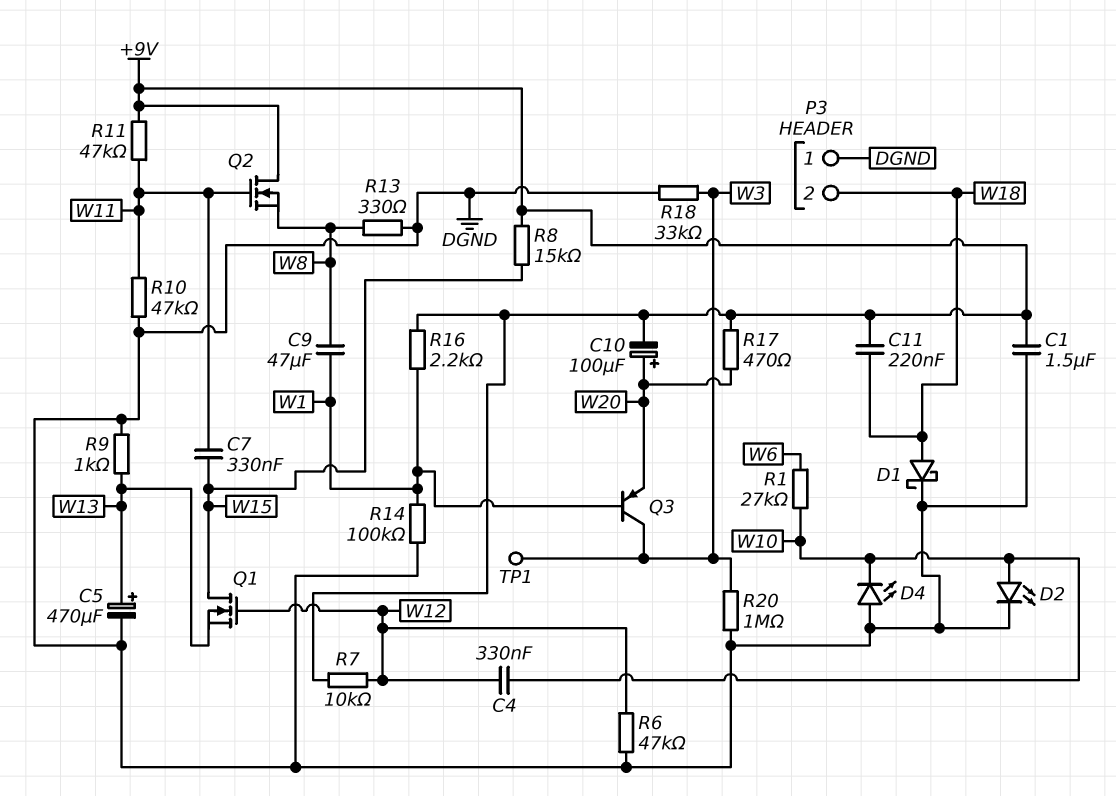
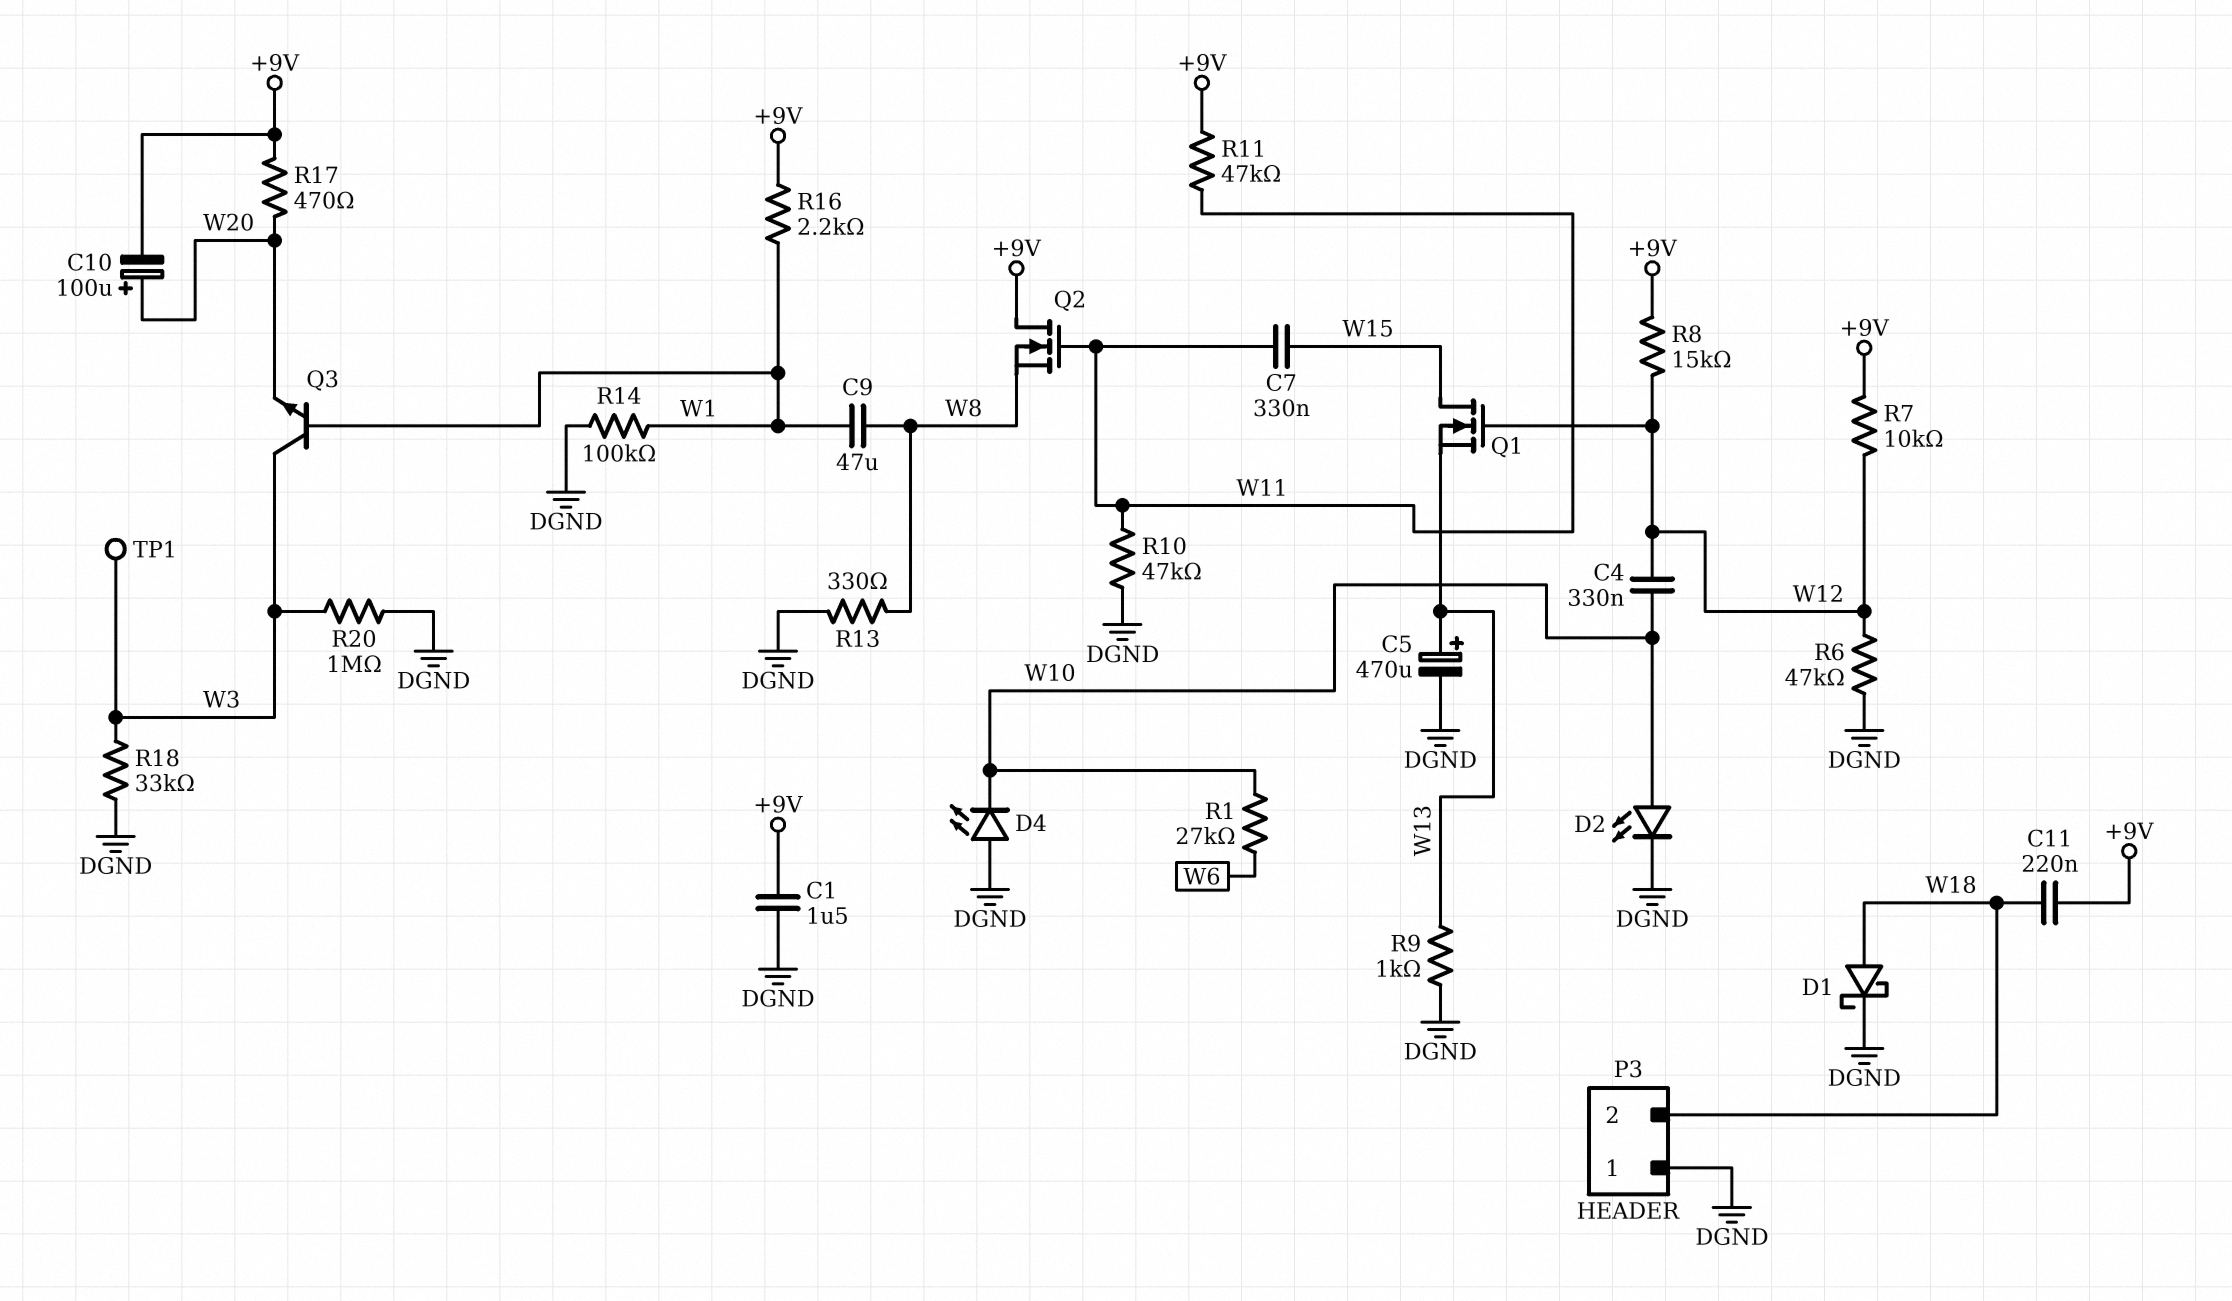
Q3: PNP (B W1, C W3, E W20) -> NPN (B W1, C W3, E W20)
R8: 15k (+9V, W15) -> 15k (+9V, W12)

